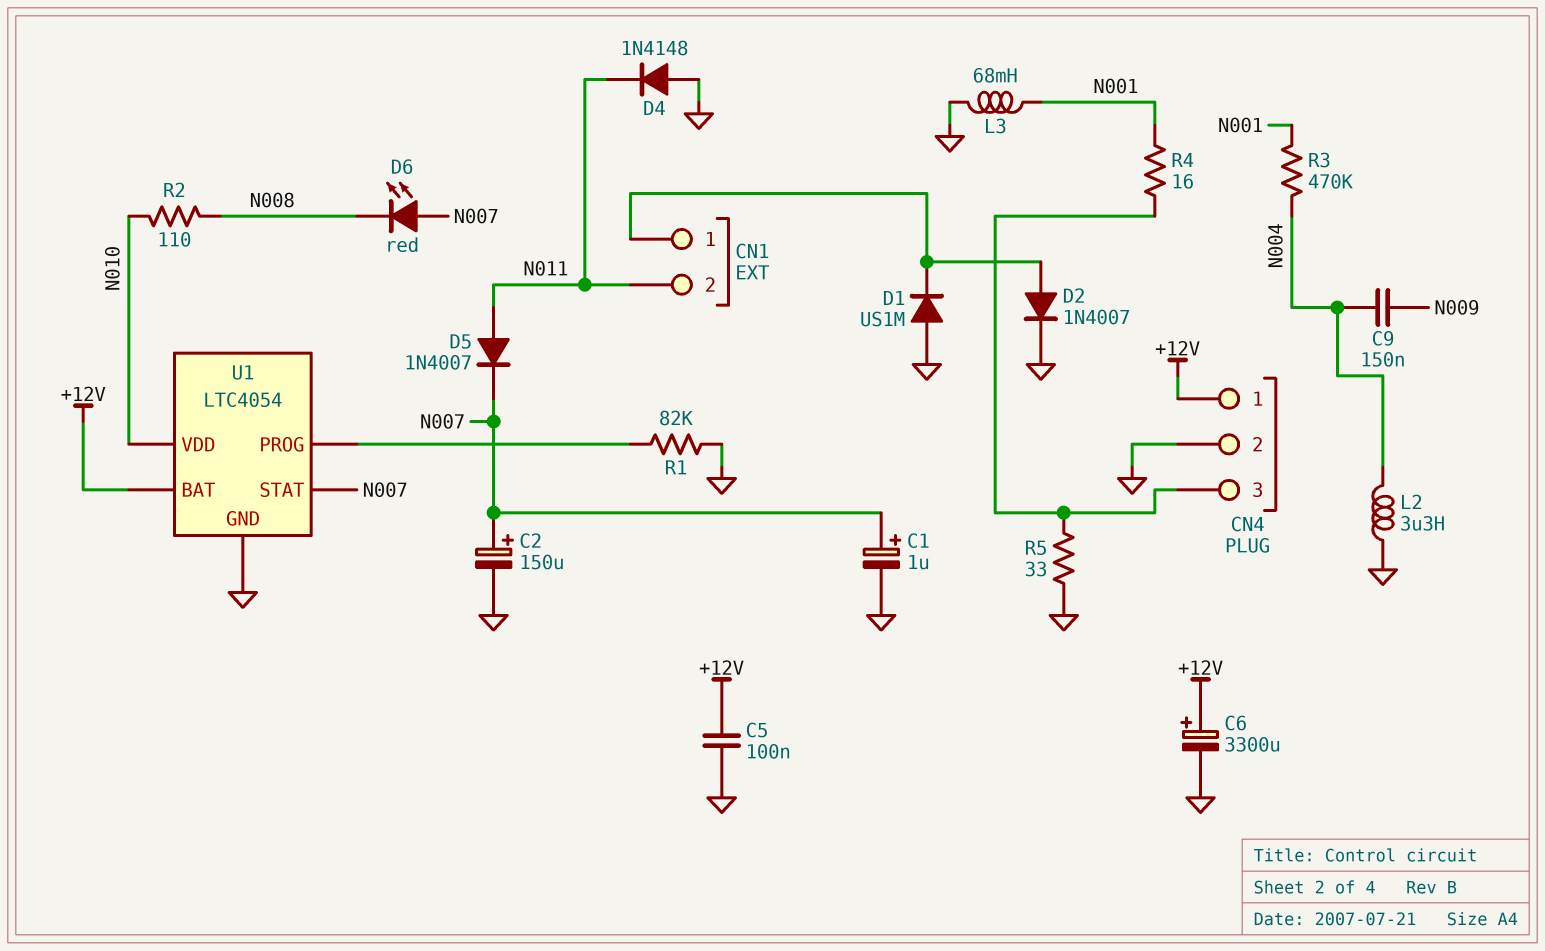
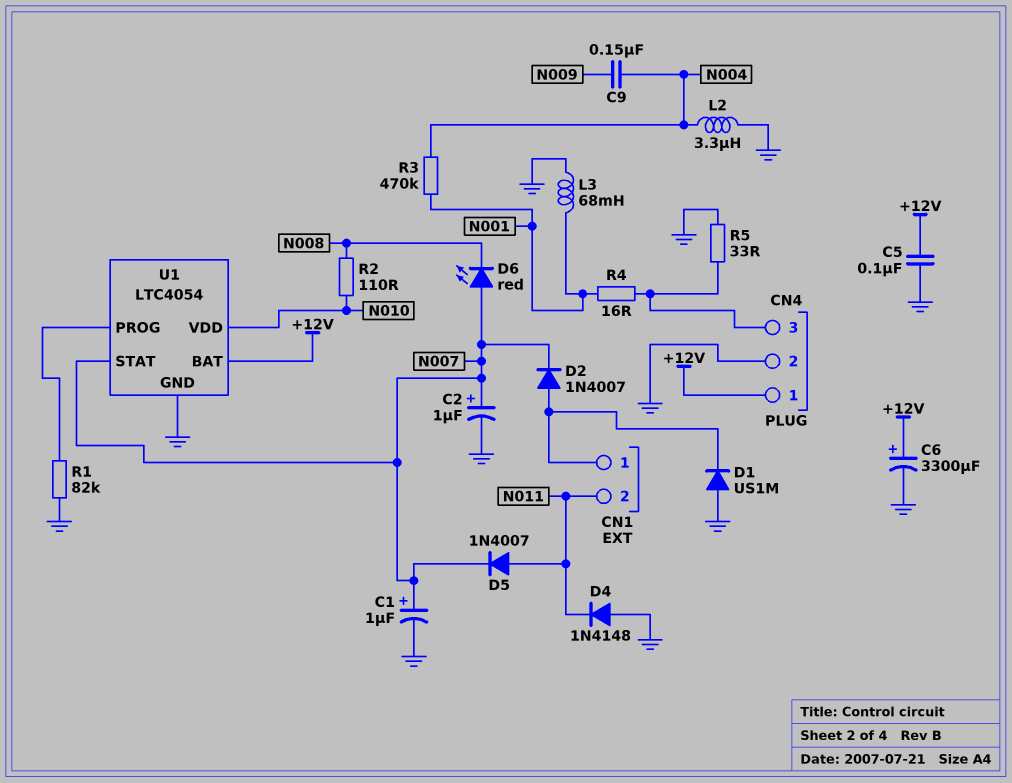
C2: 150uF (plus N007, minus GND) -> 1uF (plus N007, minus GND)
D2: diode 1N4007 (A CN1/1, K GND) -> diode 1N4007 (A CN1/1, K N007)

